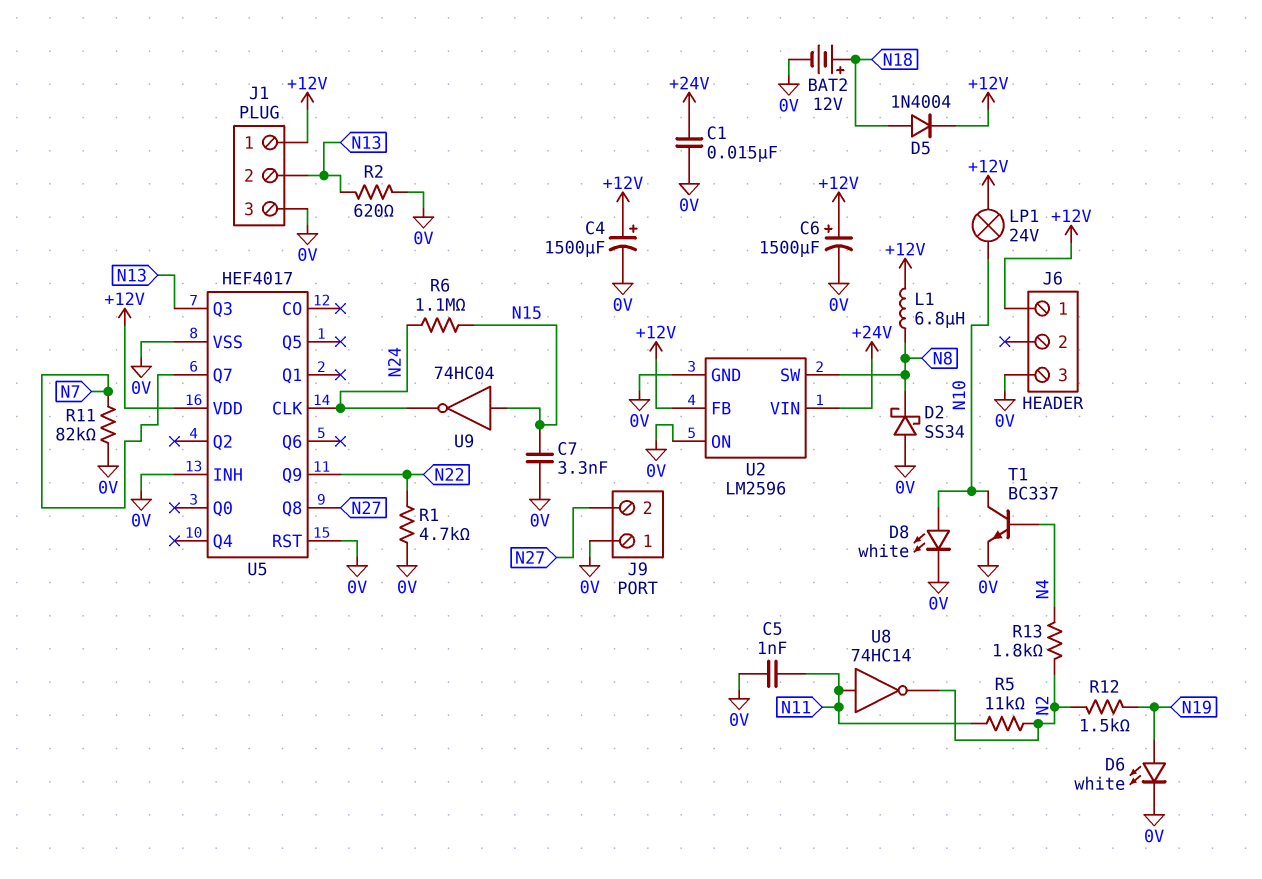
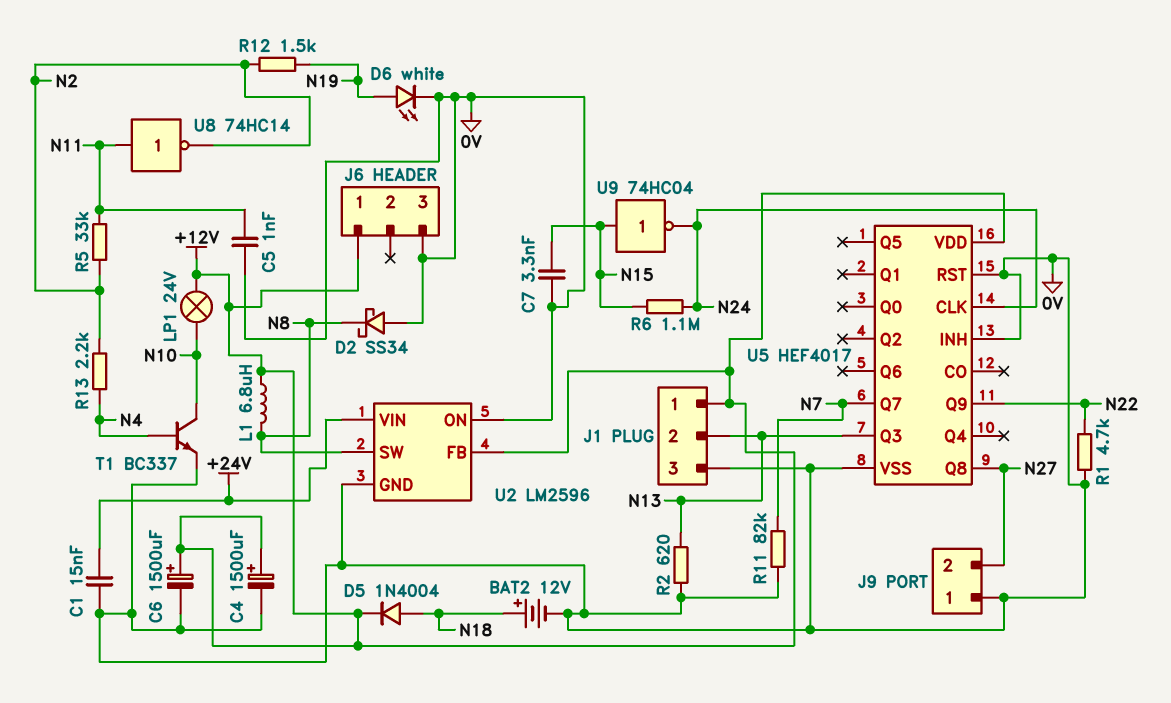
D8: LED white (A N10, K 0V) -> none
R5: 11k (N2, N11) -> 33k (N2, N11)
R13: 1.8k (N2, N4) -> 2.2k (N2, N4)

